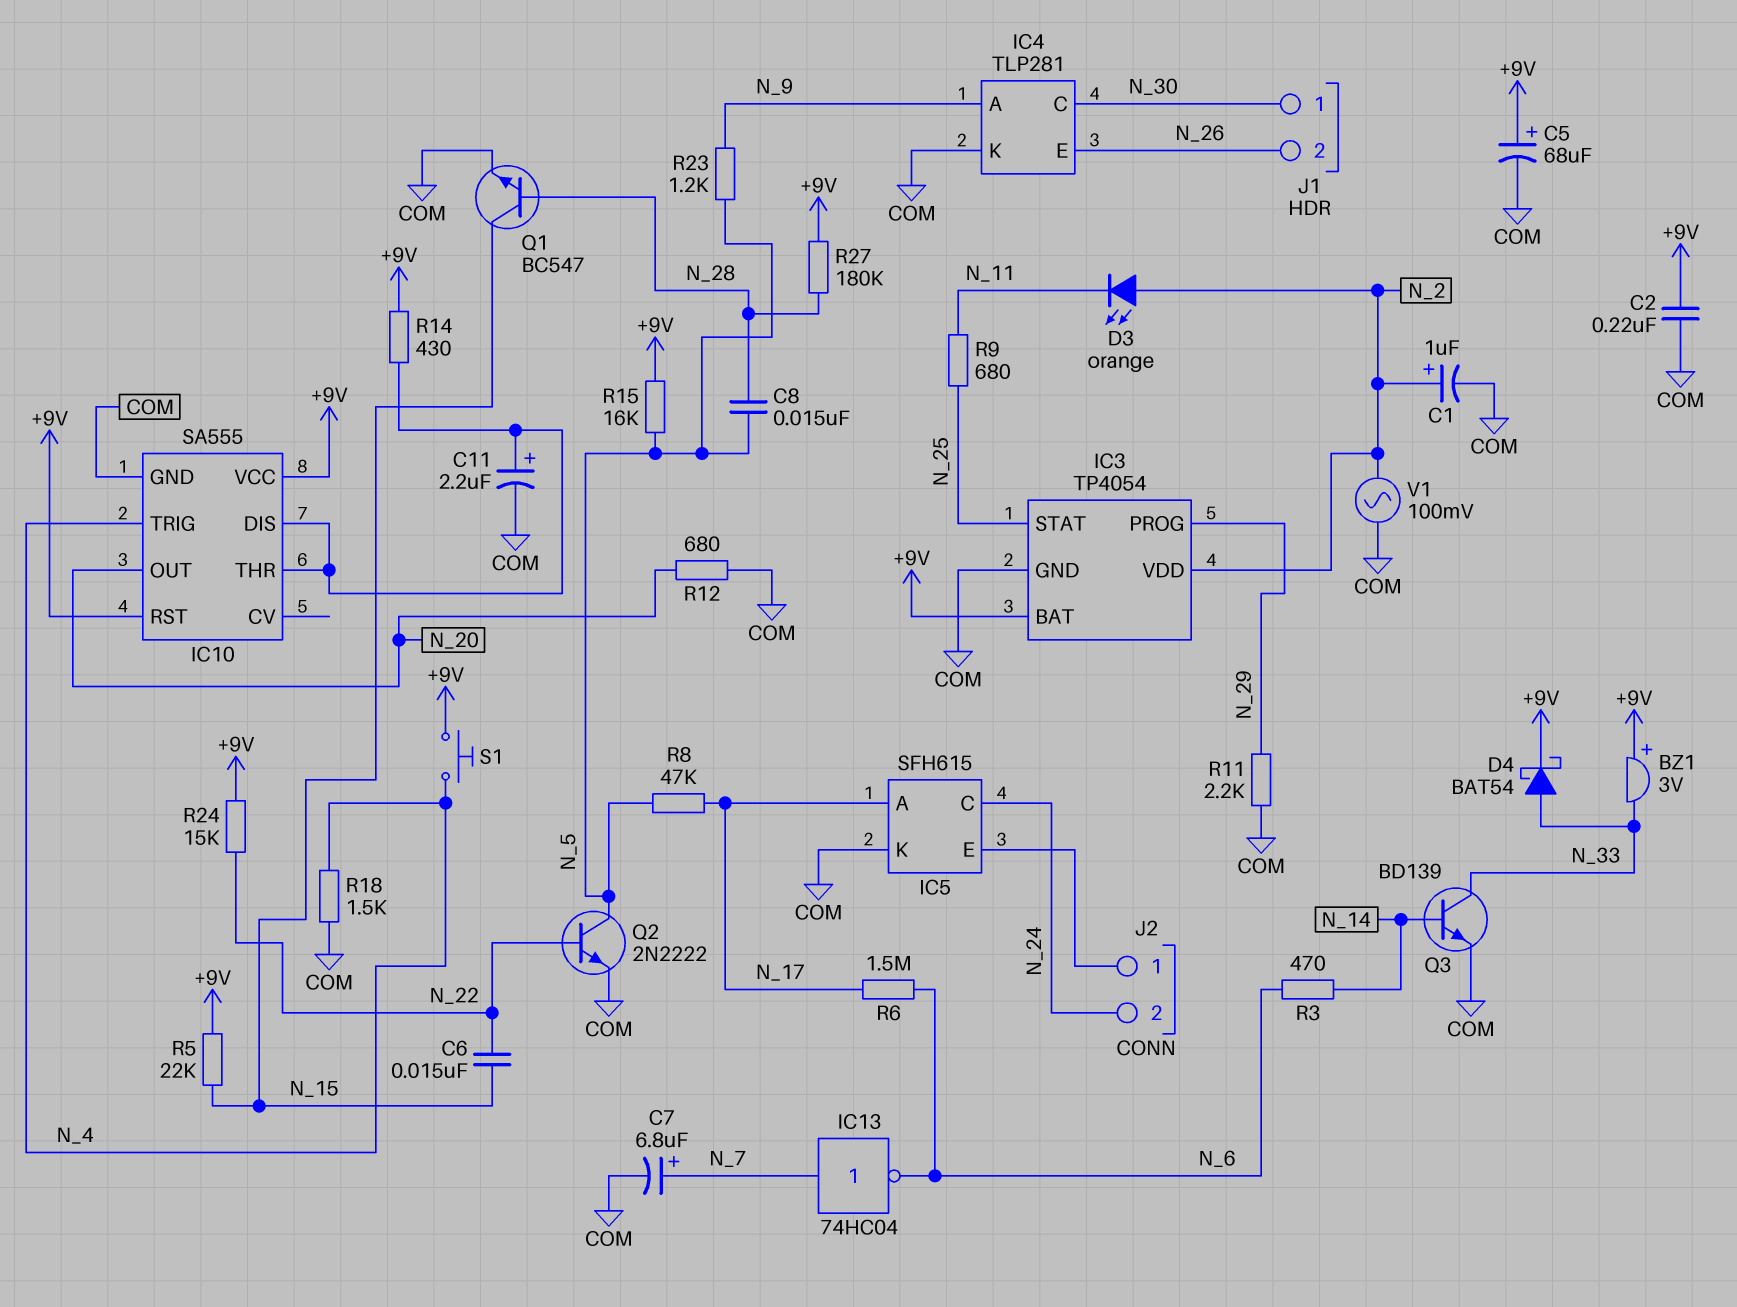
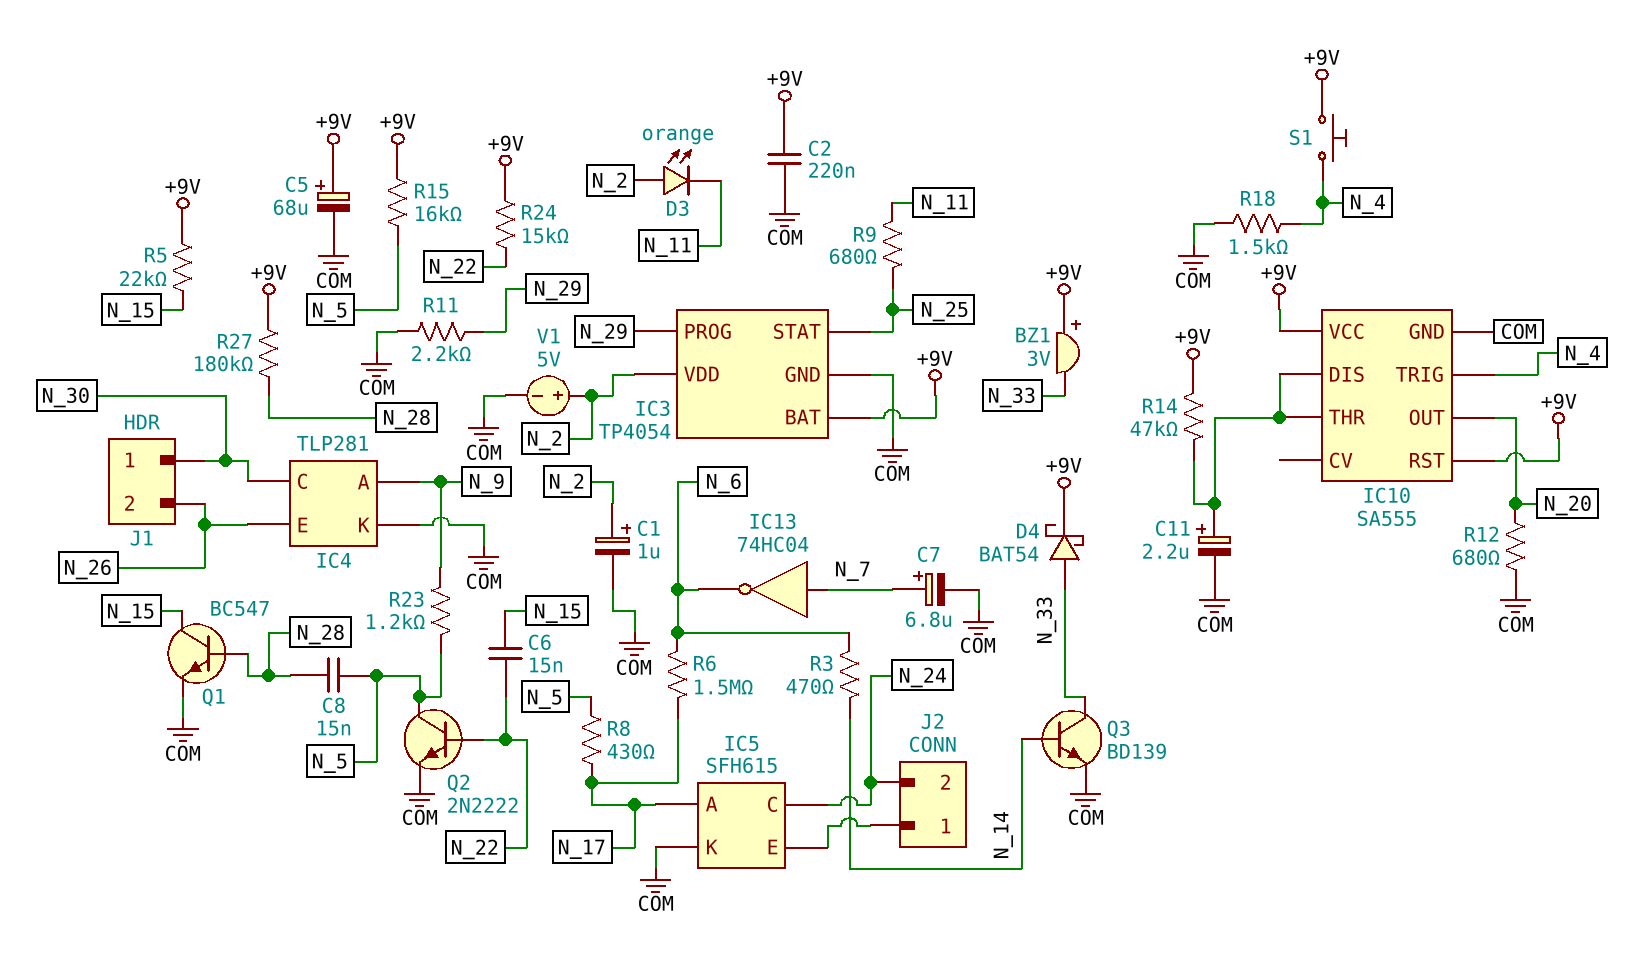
R8: 47k (N_5, N_17) -> 430 (N_5, N_17)
R14: 430 (+9V, IC10/DIS) -> 47k (+9V, IC10/DIS)
V1: AC 100mV (COM, N_2) -> 5V (plus N_2, minus COM)

